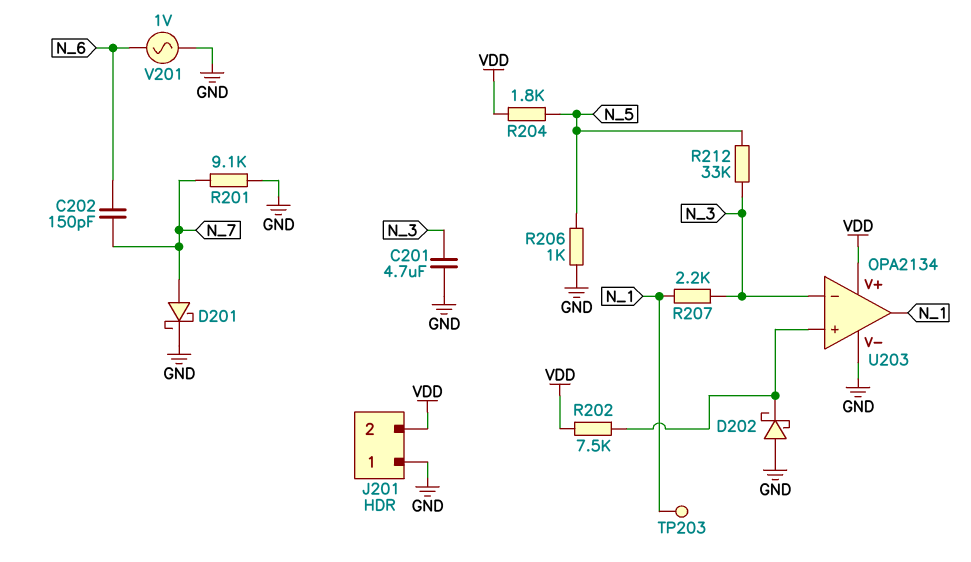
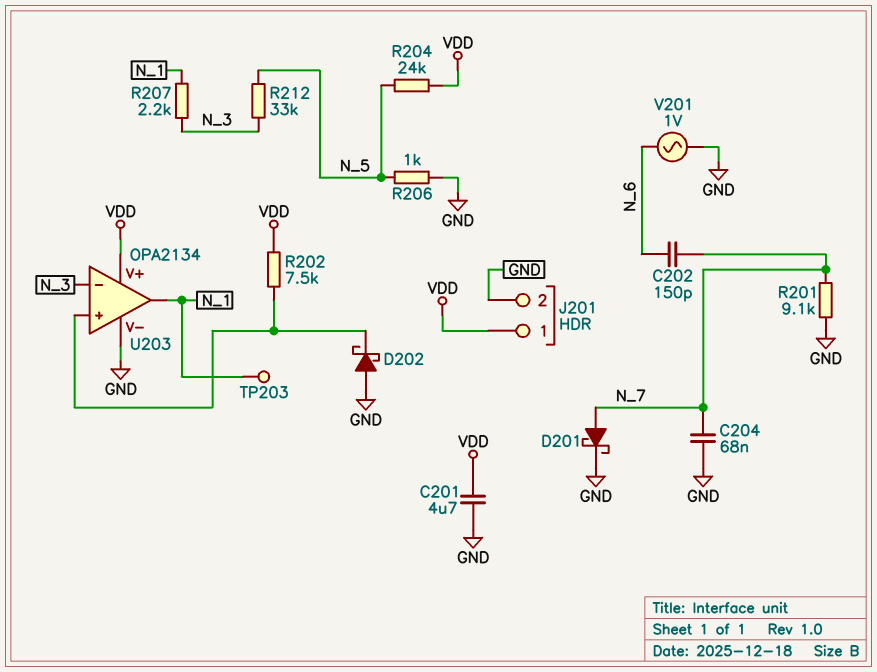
C201: 4.7uF (GND, N_3) -> 4.7uF (GND, VDD)
C204: none -> 68nF (GND, N_7)
J201 pin 1: GND -> VDD
J201 pin 2: VDD -> GND
R204: 1.8k (N_5, VDD) -> 24k (N_5, VDD)

